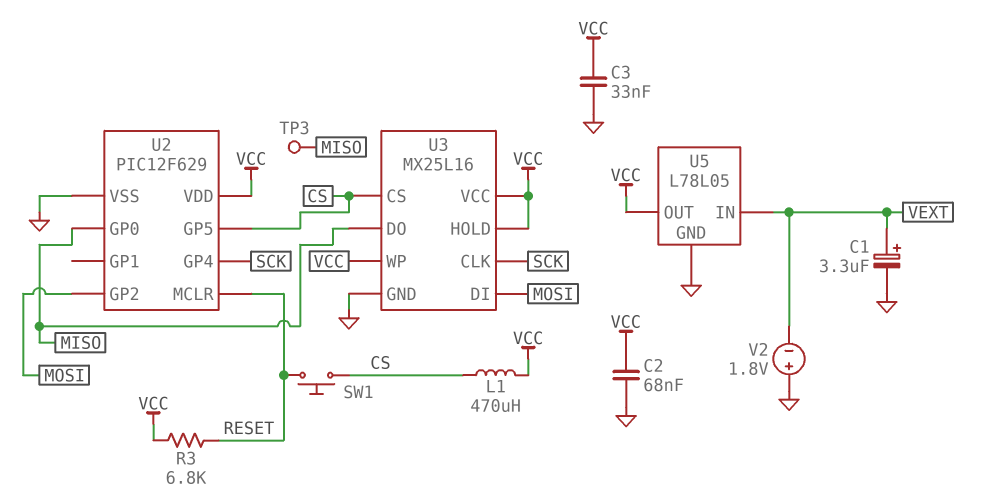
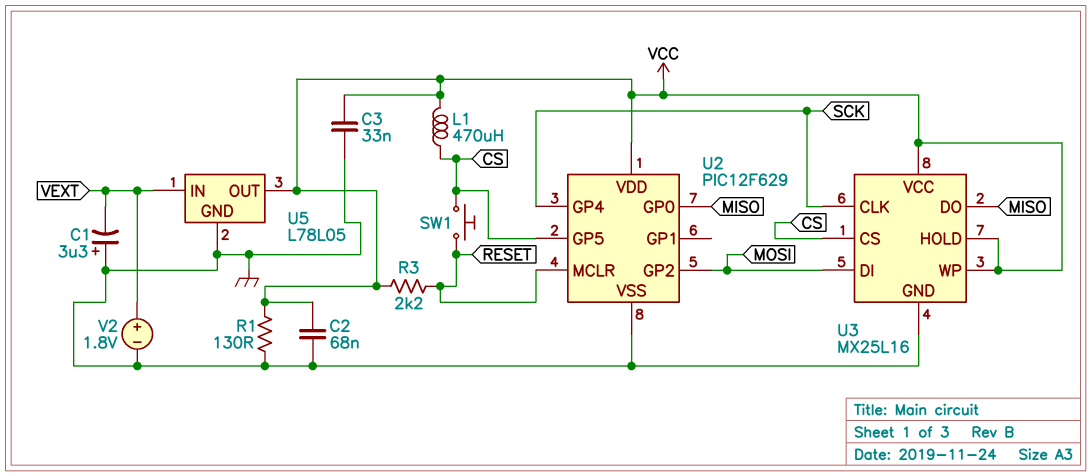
C1: 3.3uF (plus VEXT, minus GND) -> 3.3uF (plus GND, minus VEXT)
R1: none -> 130 (GND, VCC)
R3: 6.8k (RESET, VCC) -> 2.2k (RESET, VCC)
TP3: test point (MISO) -> none
V2: 1.8V (plus GND, minus VEXT) -> 1.8V (plus VEXT, minus GND)

